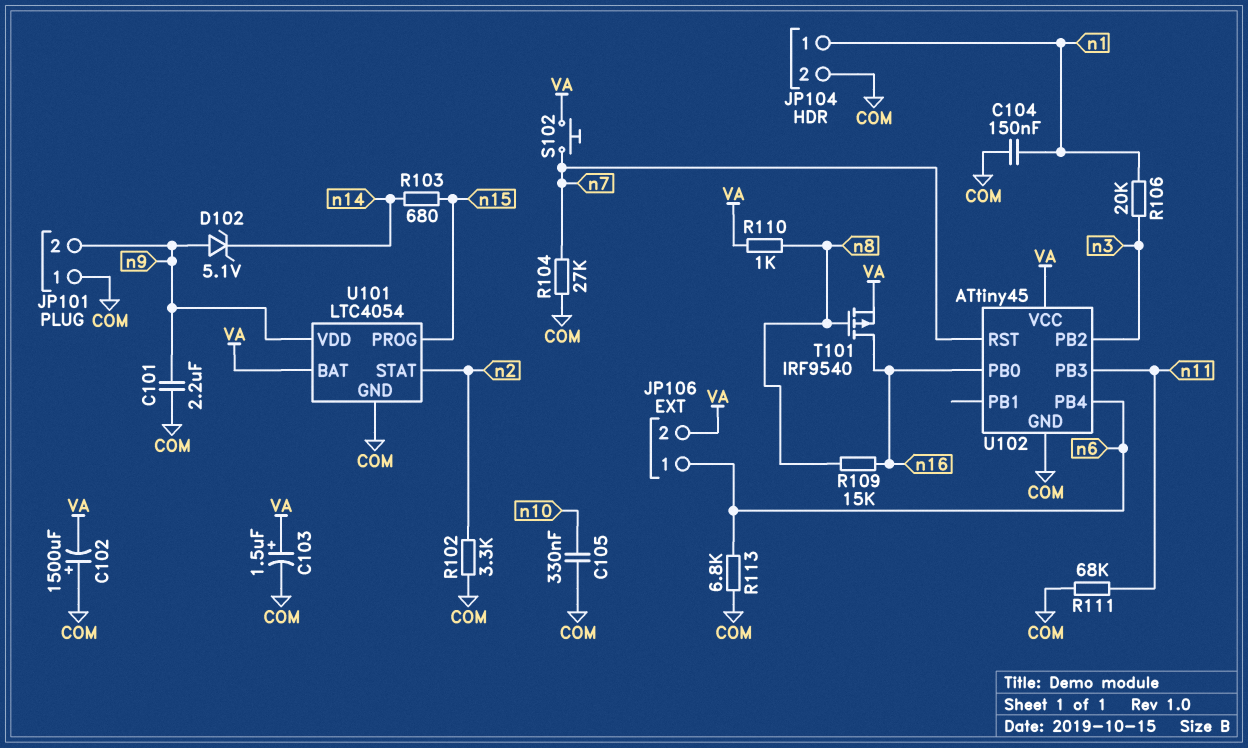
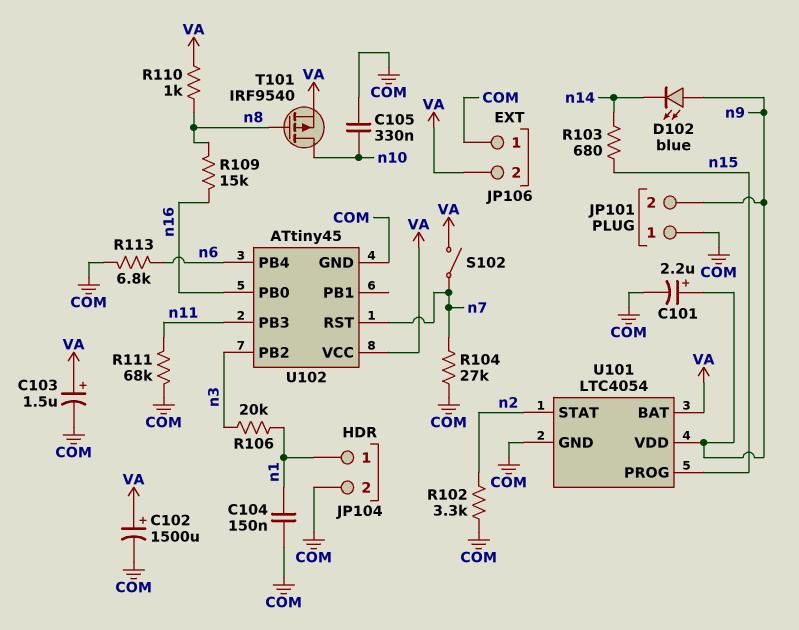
C101: 2.2uF (COM, n9) -> 2.2uF (plus n9, minus COM)
C102: 1500uF (plus COM, minus VA) -> 1500uF (plus VA, minus COM)
D102: zener 5.1V (A n9, K n14) -> LED blue (A n9, K n14)
JP106 pin 1: n6 -> COM
S102: button (VA, n7) -> switch (VA, n7)
T101: PMOS IRF9540 (G n8, D n16, S VA) -> PMOS IRF9540 (G n8, D n10, S VA)

